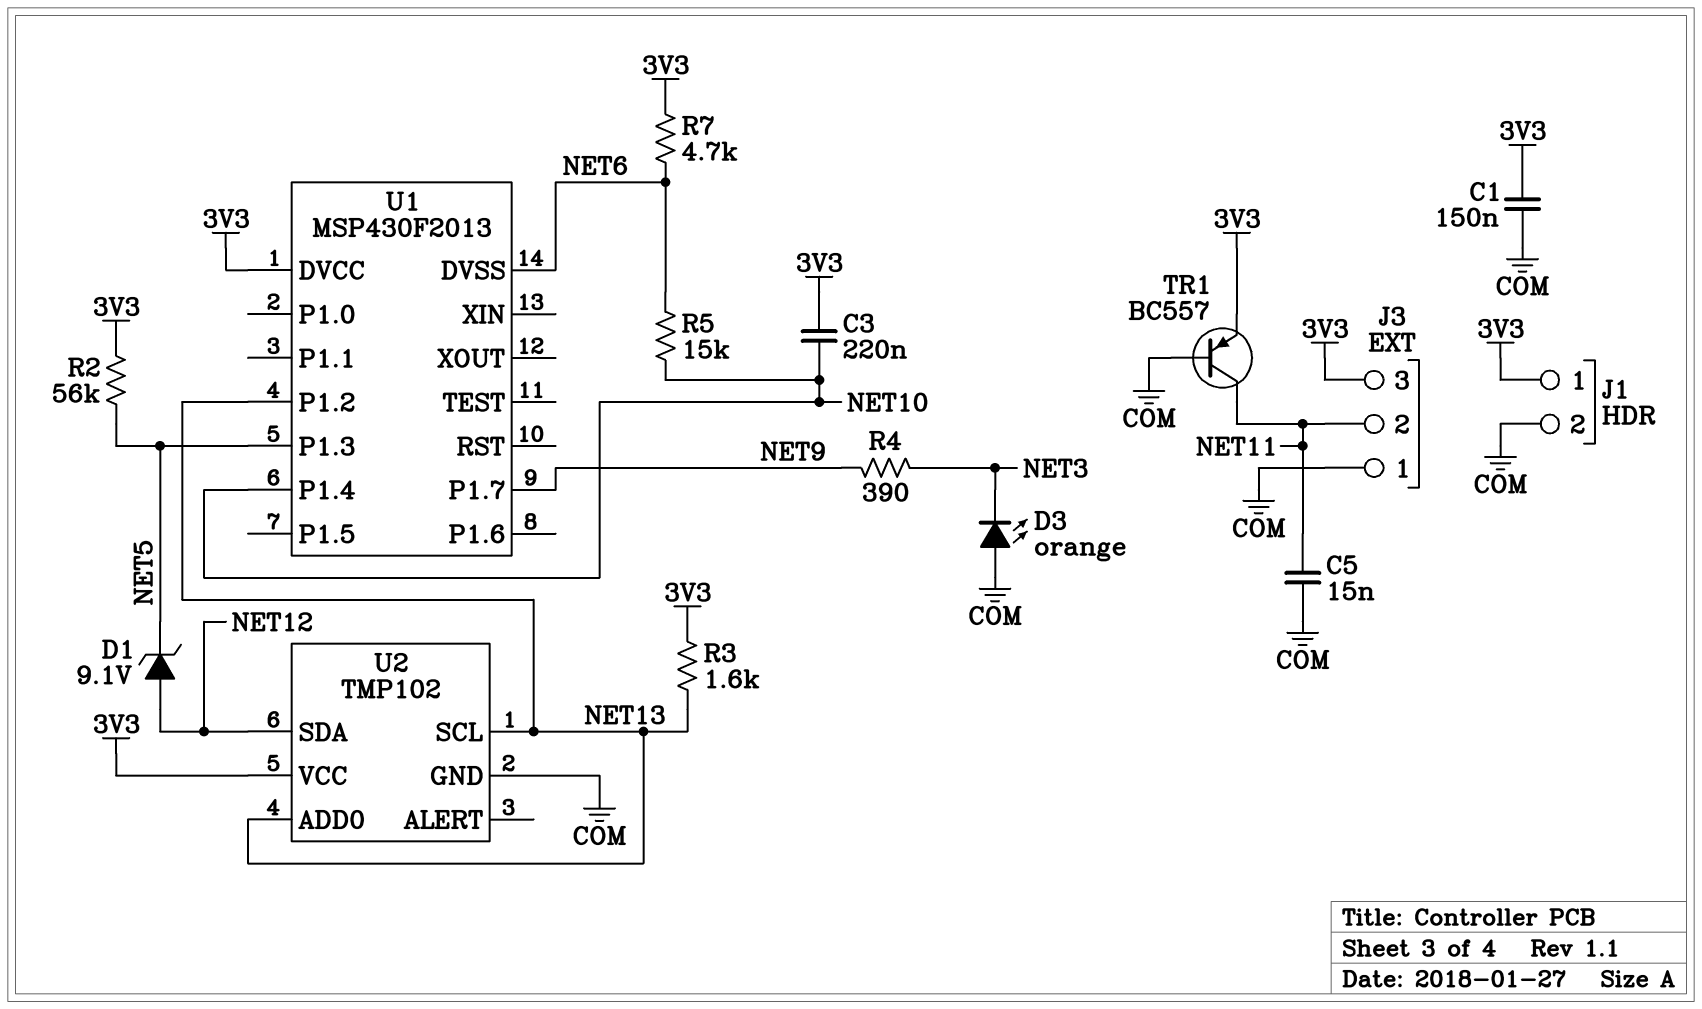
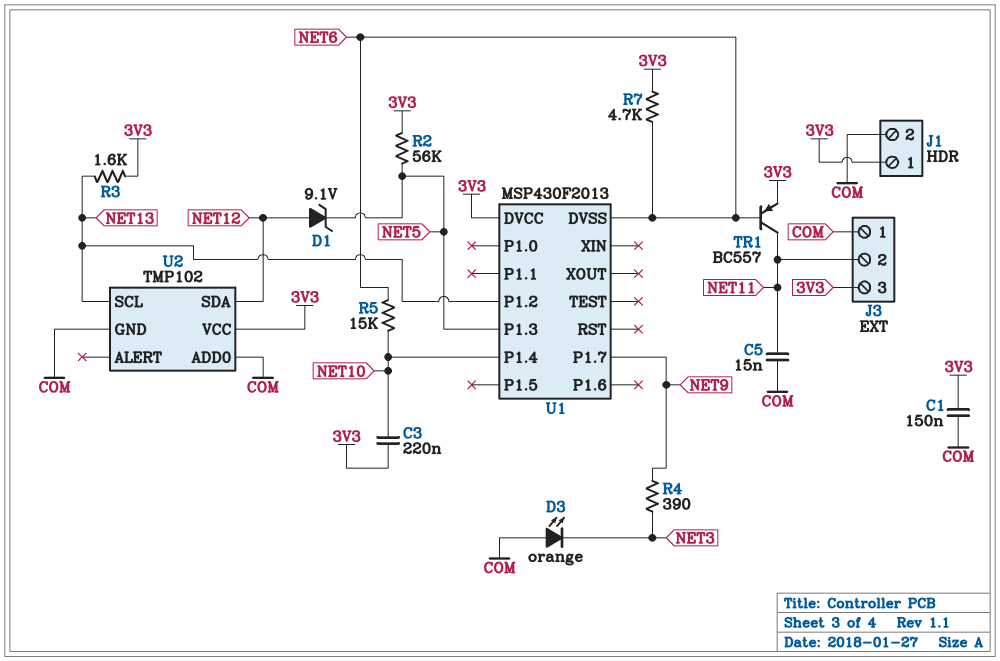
TR1: PNP BC557 (B COM, C NET11, E 3V3) -> PNP BC557 (B NET6, C NET11, E 3V3)
U2 pin ADD0: NET13 -> COM

